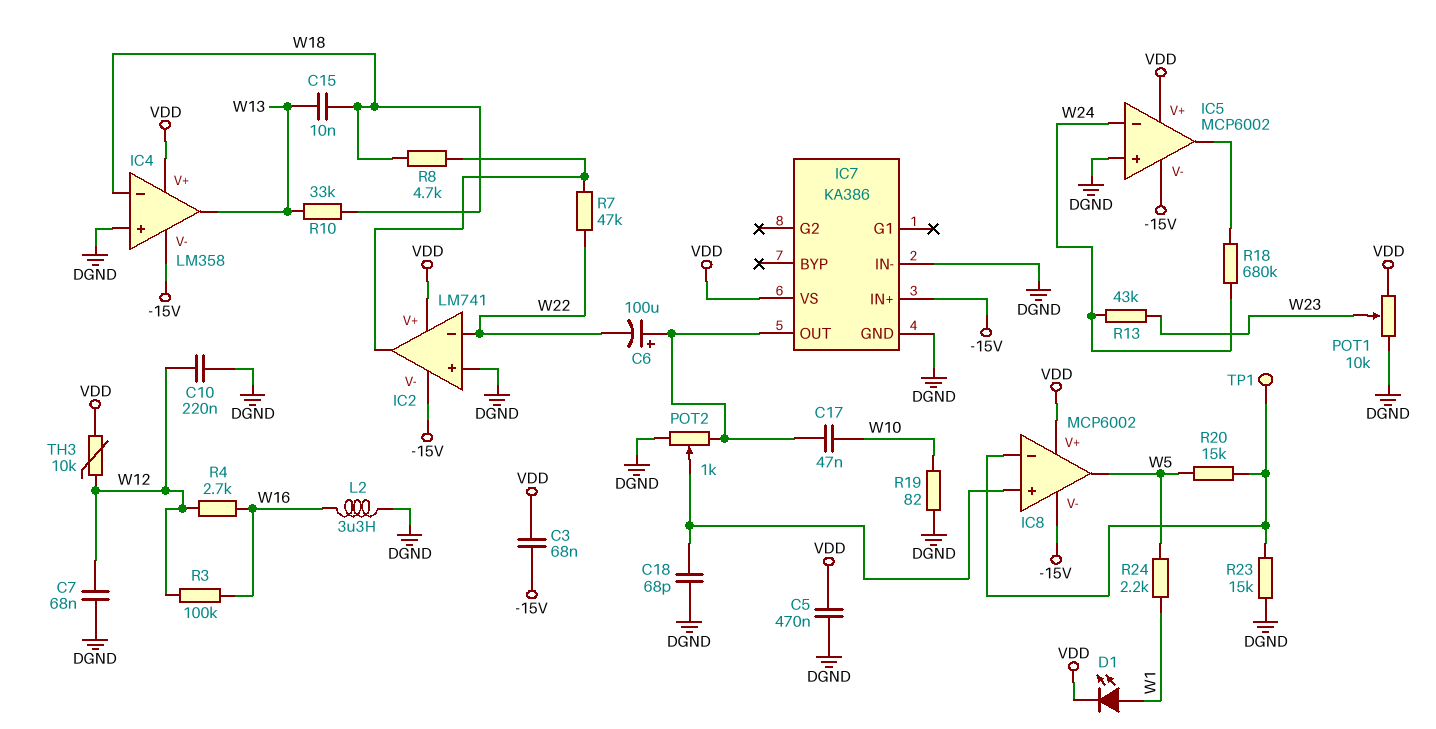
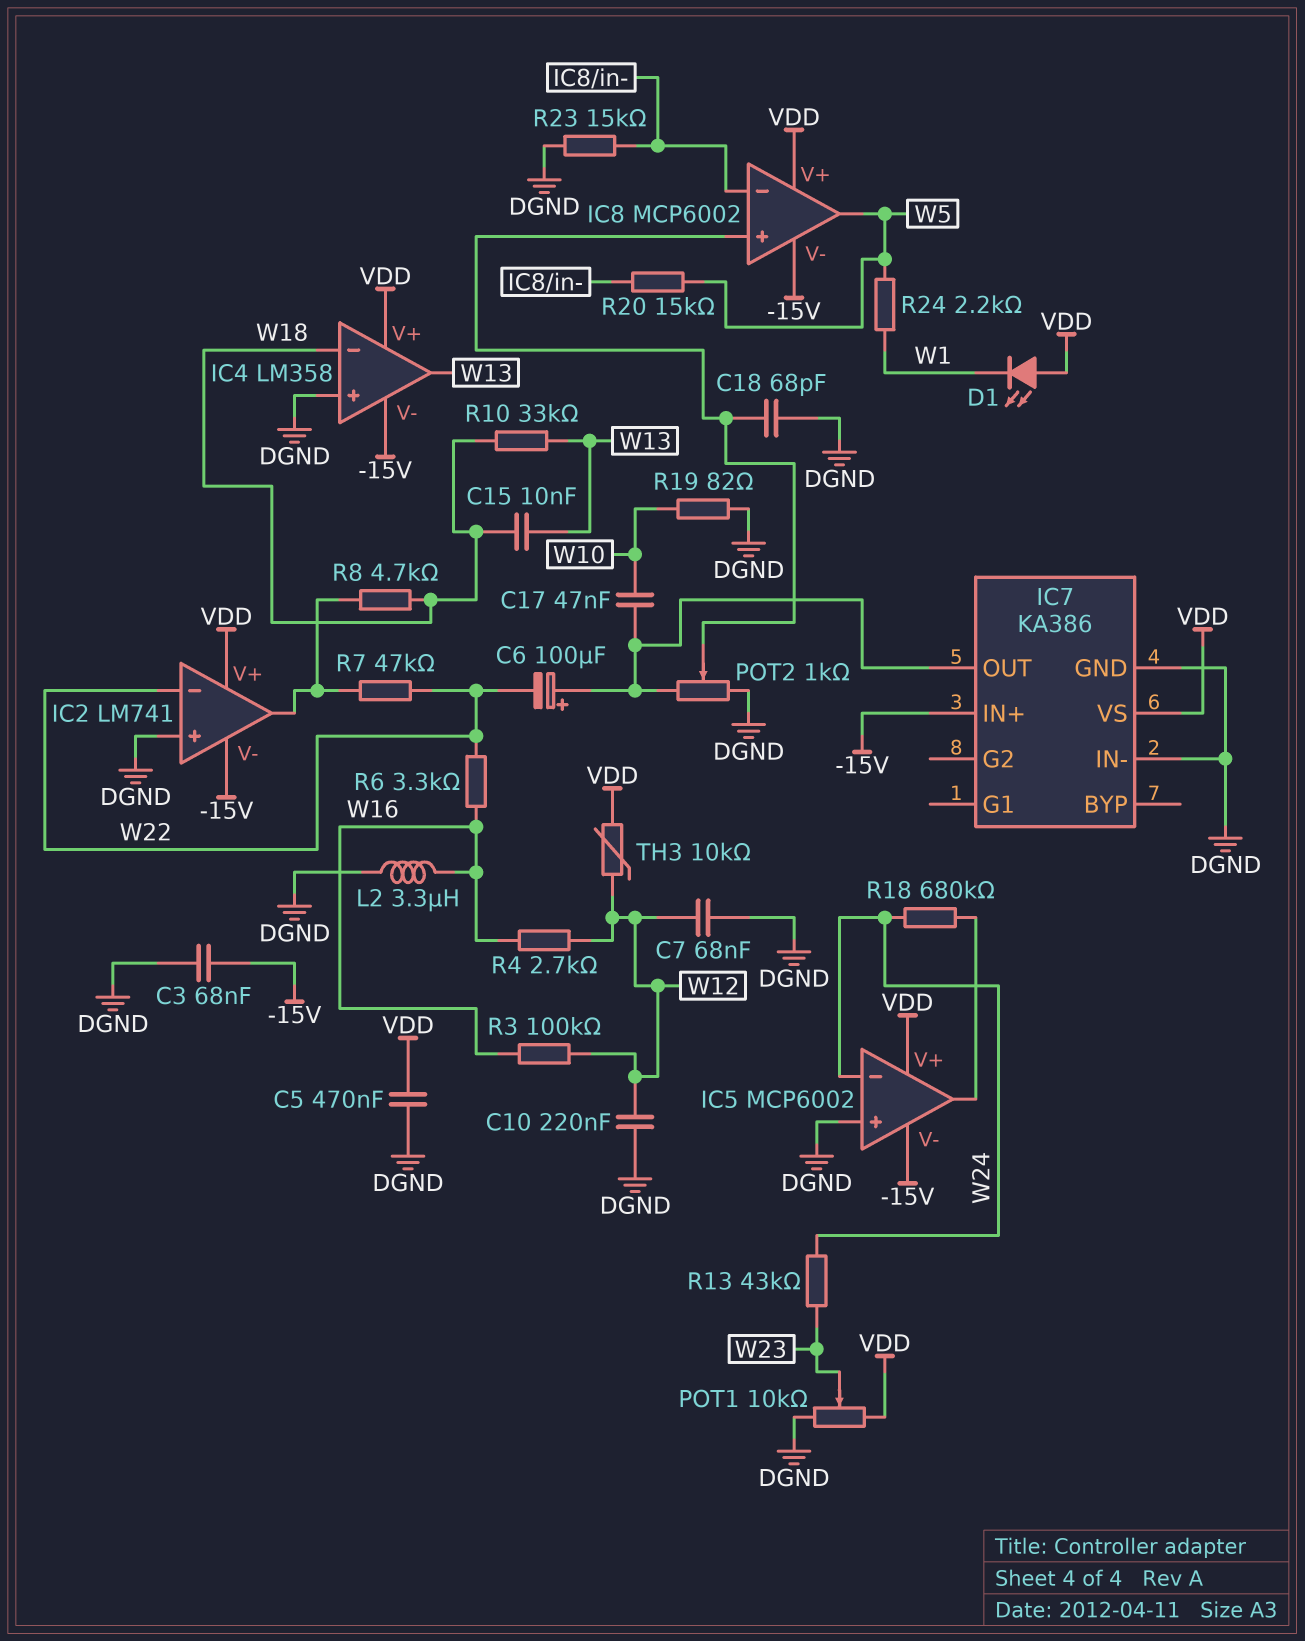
C3: 68nF (-15V, VDD) -> 68nF (-15V, DGND)
D1: LED (A W1, K VDD) -> LED (A VDD, K W1)
R6: none -> 3.3k (W16, W22)
TP1: test point (IC8/in-) -> none

